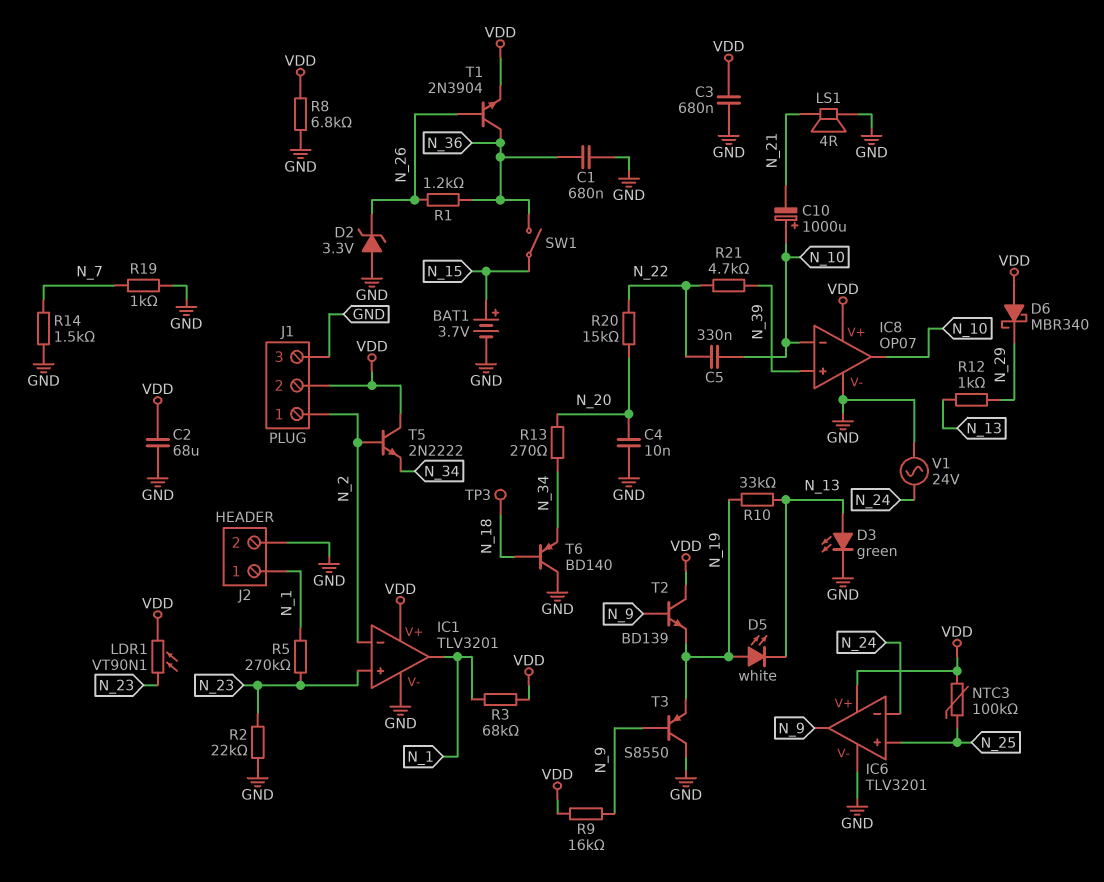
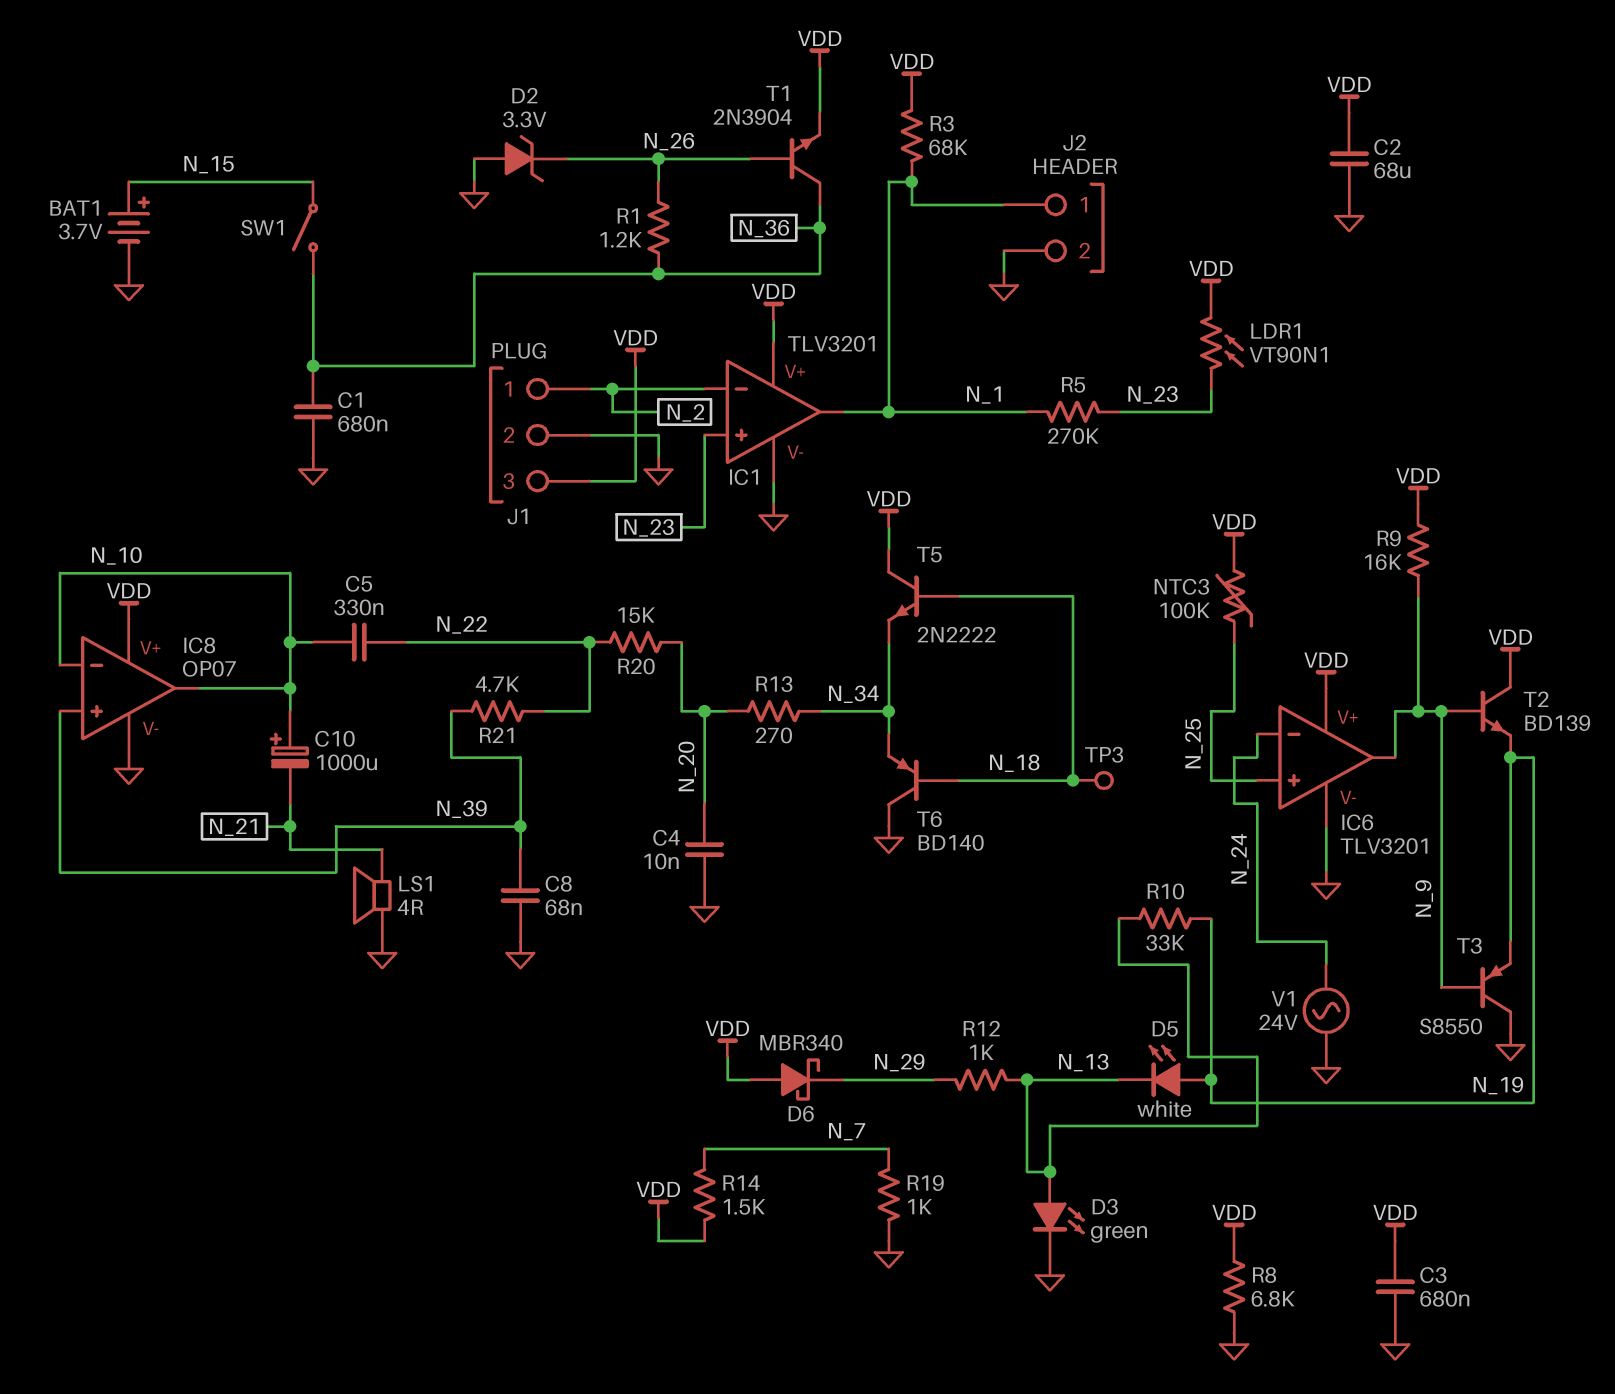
C8: none -> 68nF (GND, N_39)
J1 pin 2: VDD -> GND
J1 pin 3: GND -> VDD
R2: 22k (GND, N_23) -> none
R14: 1.5k (GND, N_7) -> 1.5k (N_7, VDD)
T5: NPN 2N2222 (B N_2, C VDD, E N_34) -> NPN 2N2222 (B N_18, C VDD, E N_34)

